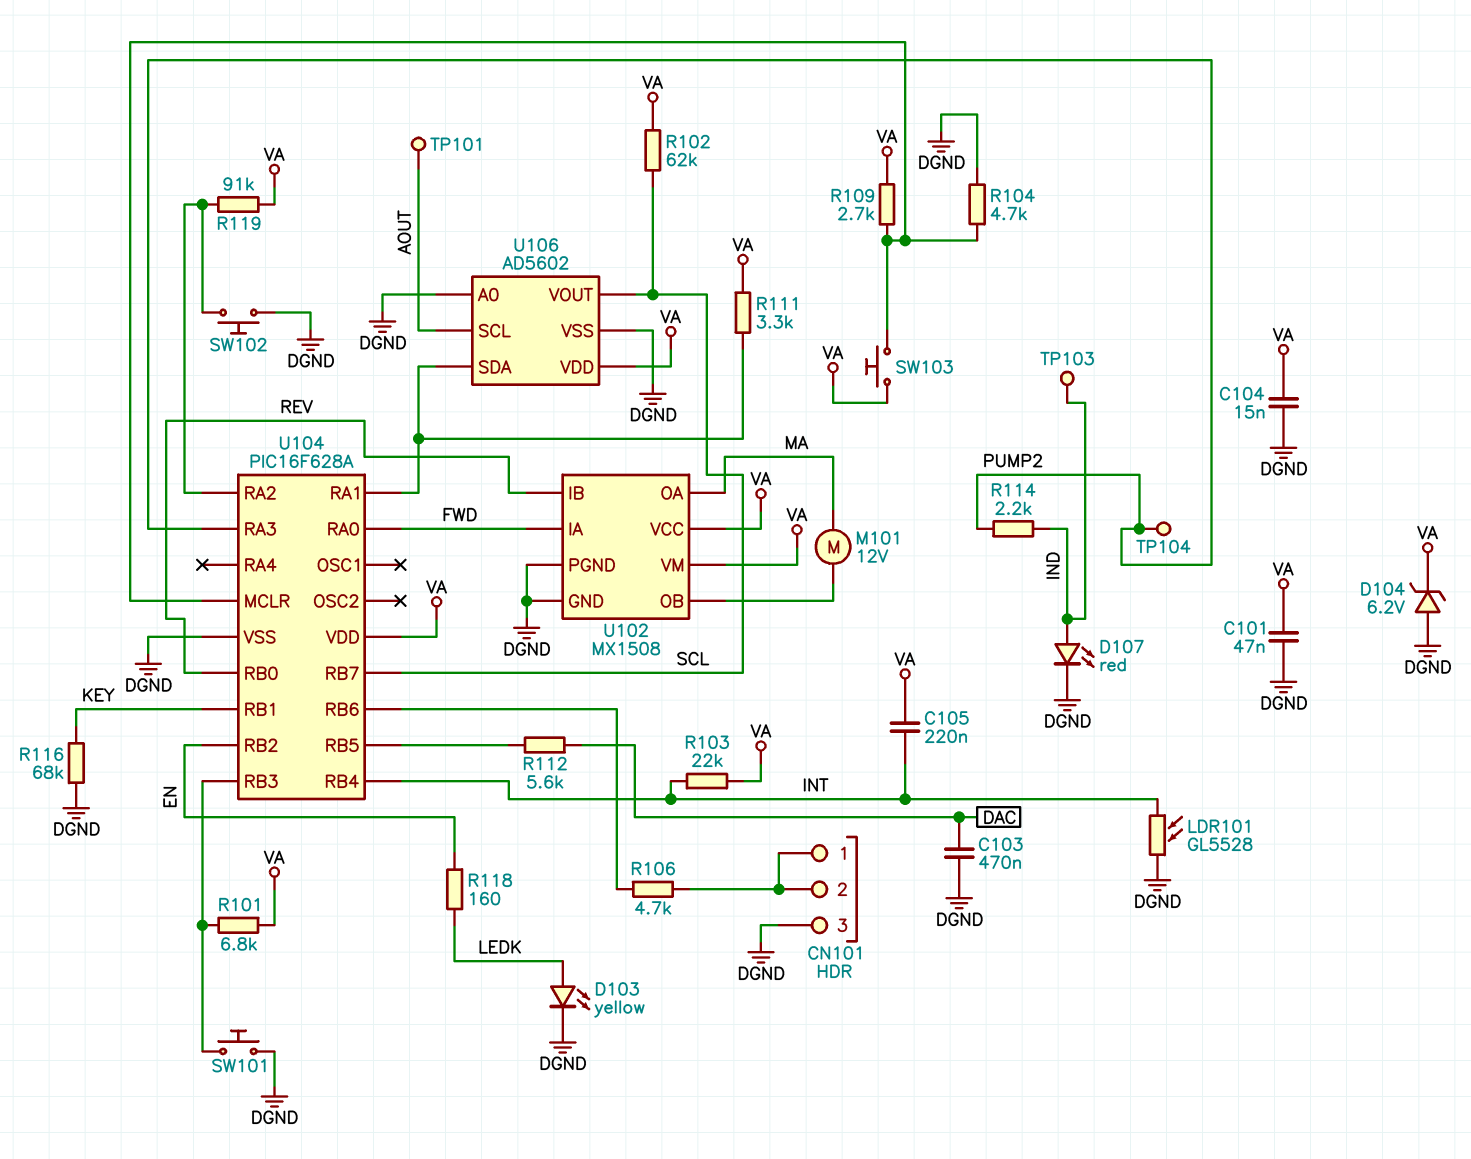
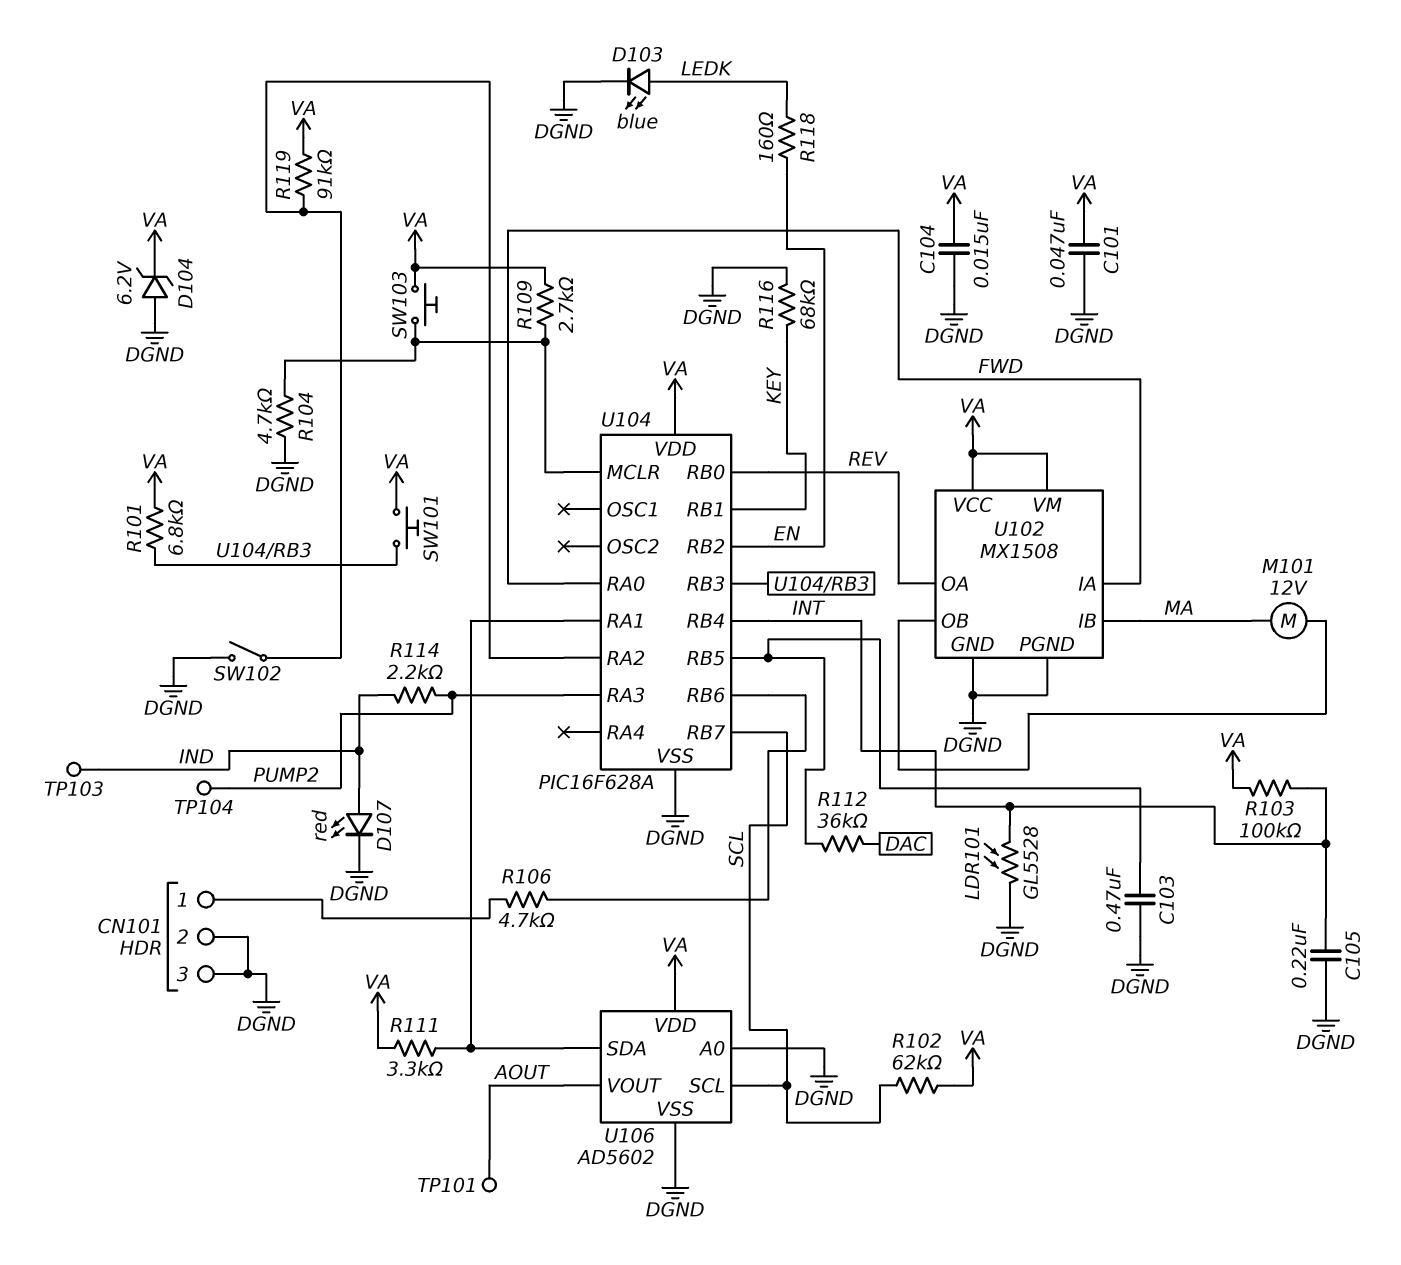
C103: 470nF (DAC, DGND) -> 470nF (DGND, U104/RB5)
C105: 220nF (INT, VA) -> 220nF (DGND, INT)
CN101 pin 2: CN101/1 -> DGND
D103: LED yellow (A LEDK, K DGND) -> LED blue (A LEDK, K DGND)
R103: 22k (INT, VA) -> 100k (INT, VA)
R112: 5.6k (DAC, U104/RB5) -> 36k (DAC, U104/RB5)
SW101: button (DGND, U104/RB3) -> button (U104/RB3, VA)
SW102: button (DGND, U104/RA2) -> switch (DGND, U104/RA2)
U102 pin IB: REV -> MA
U102 pin OA: MA -> REV
U106 pin SCL: AOUT -> SCL
U106 pin VOUT: SCL -> AOUT

